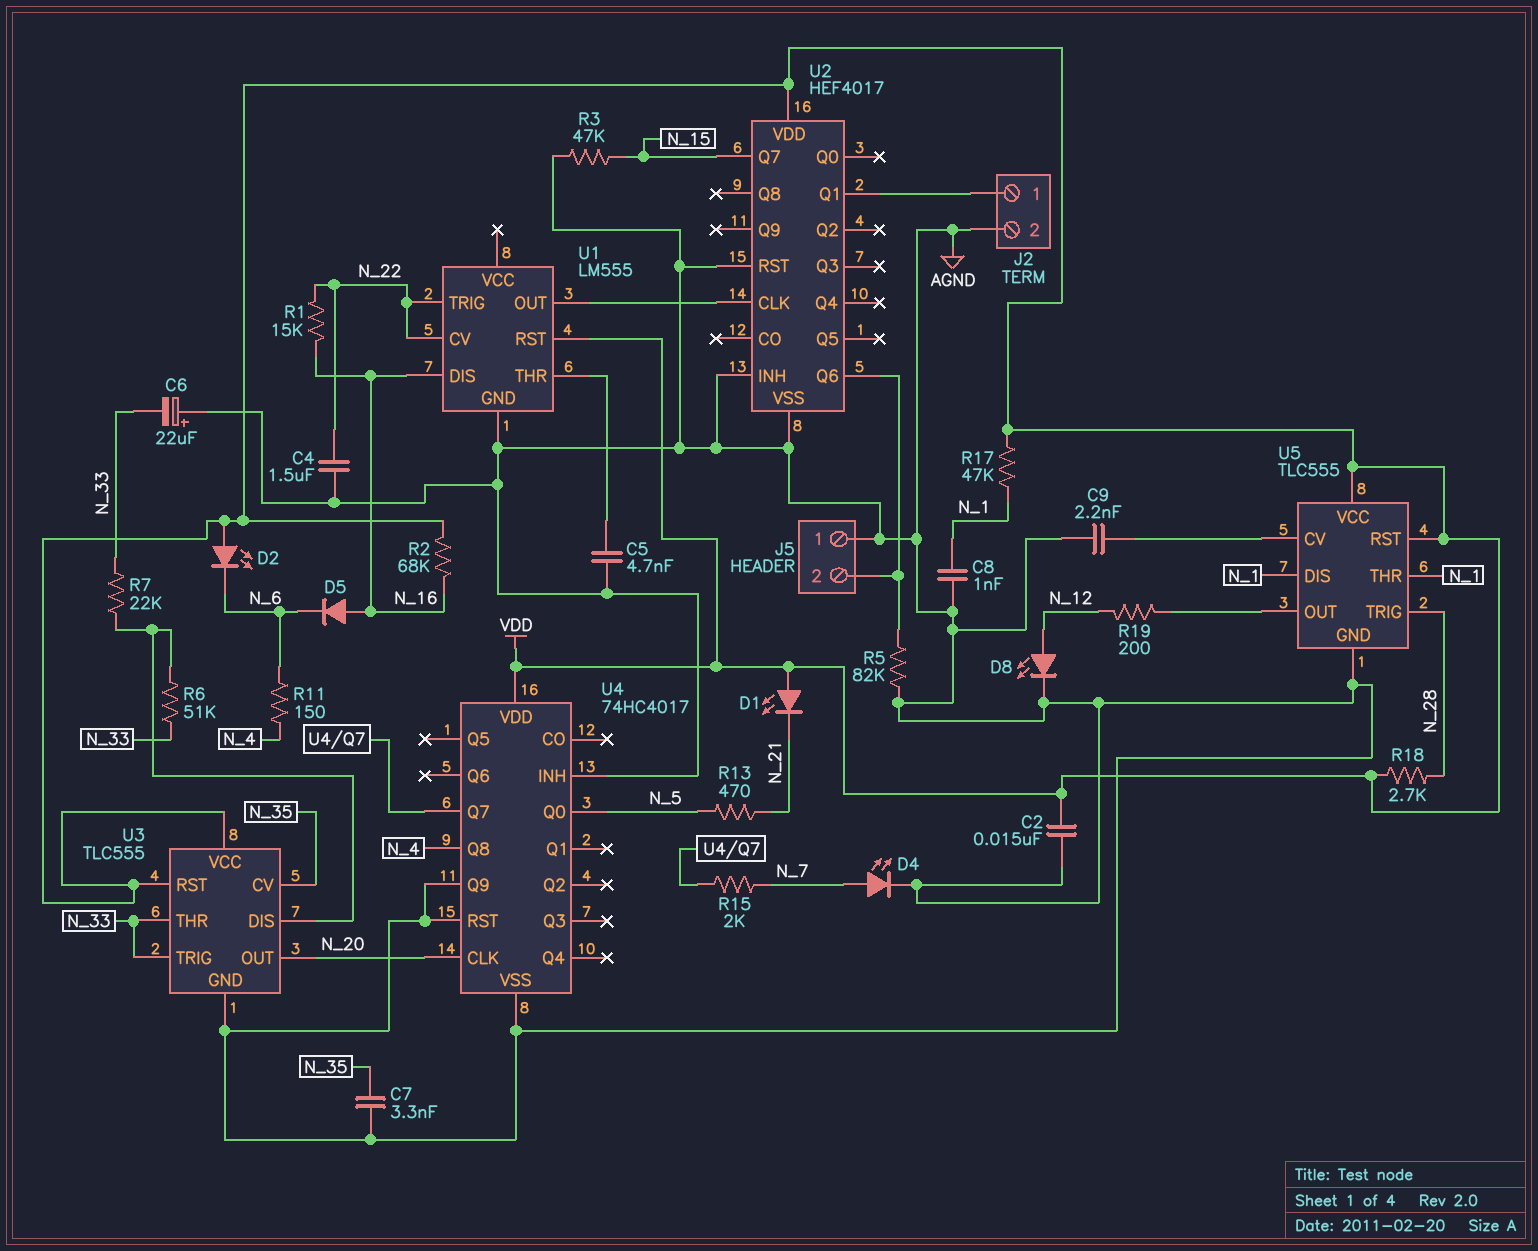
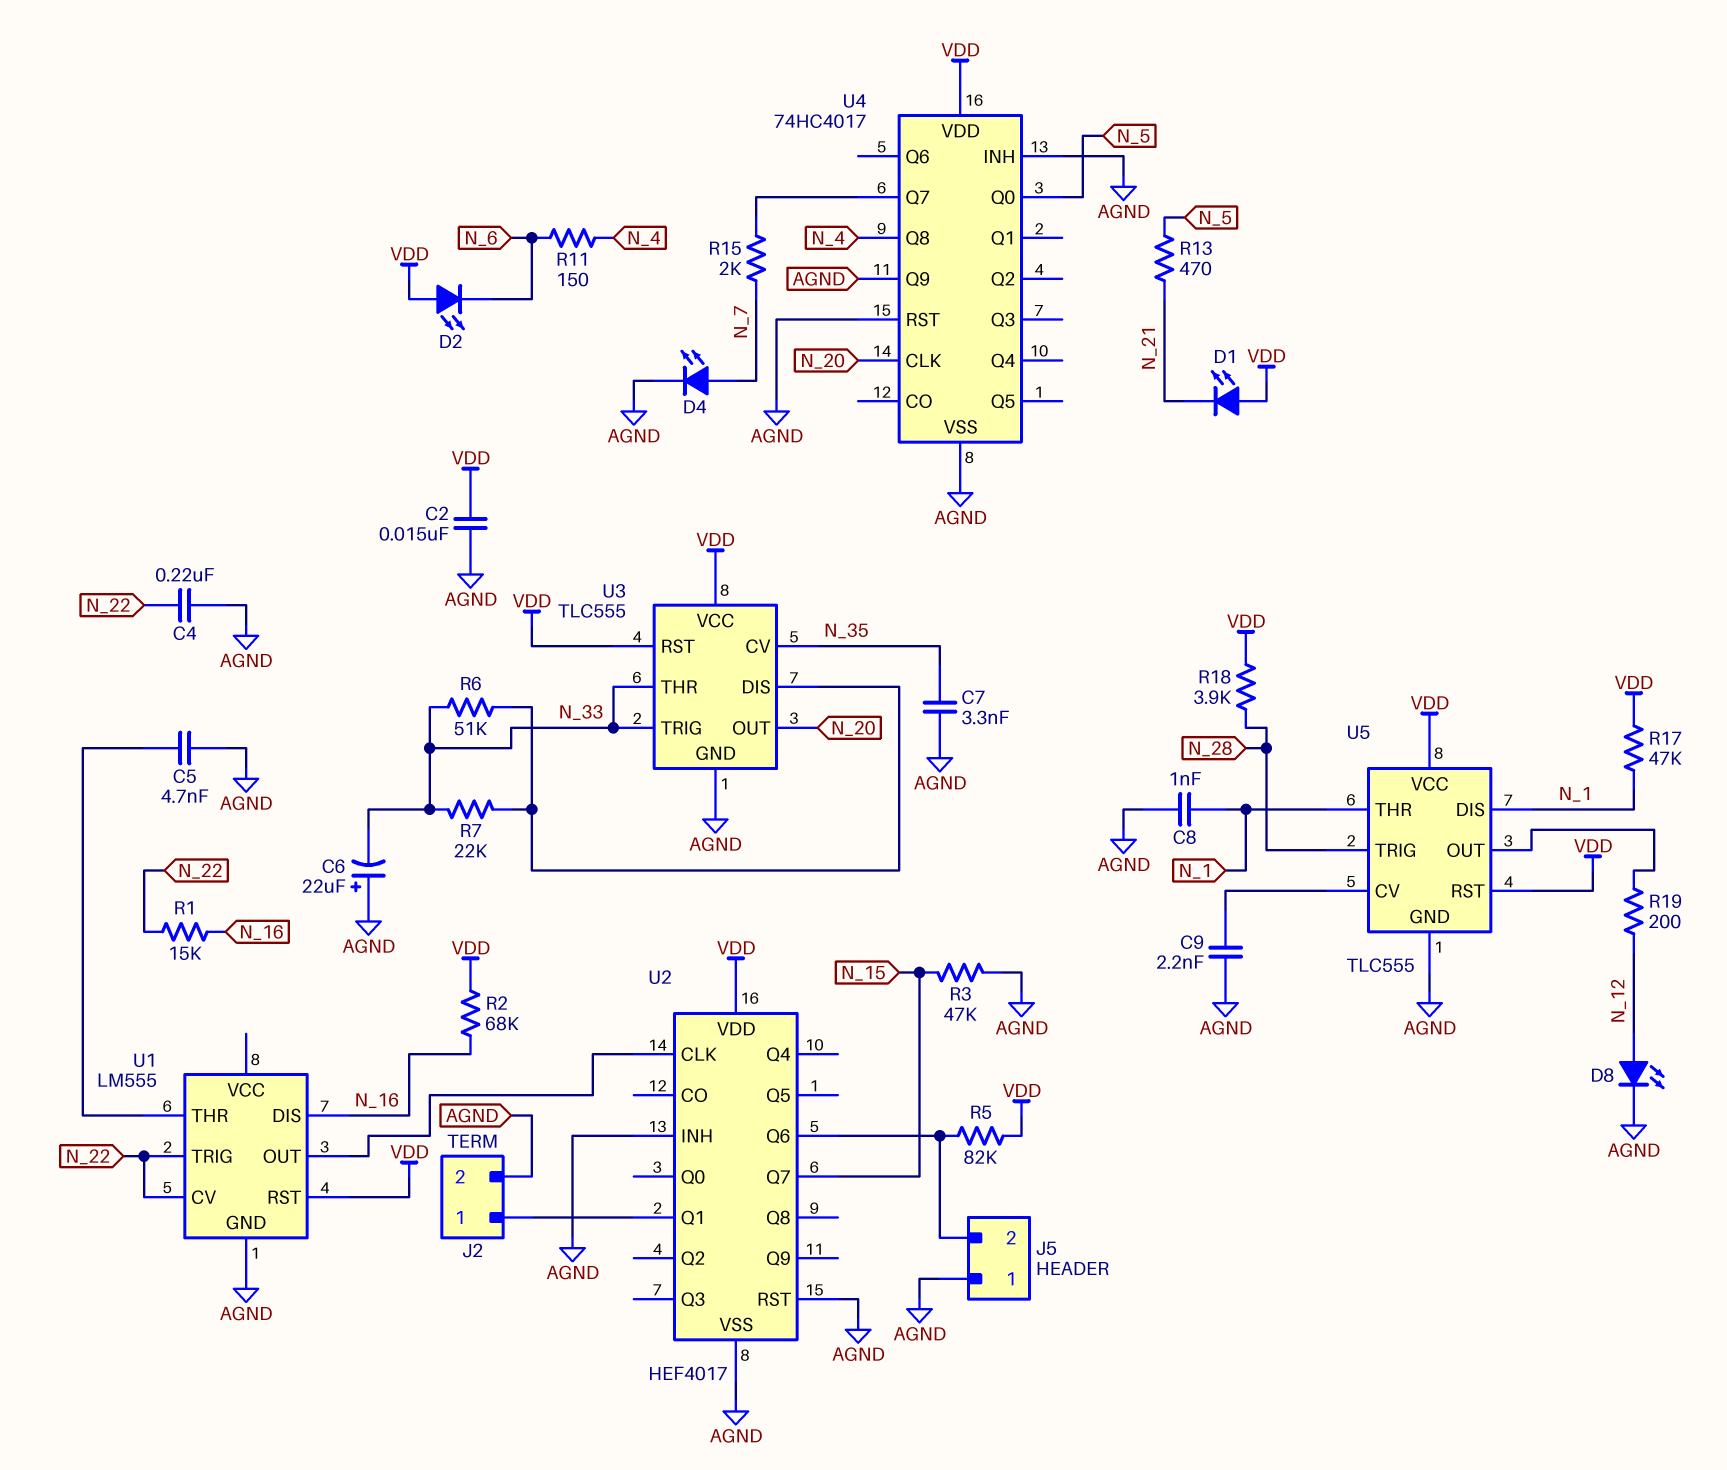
C4: 1.5uF (AGND, N_22) -> 220nF (AGND, N_22)
D5: diode (A N_16, K N_6) -> none
R5: 82k (AGND, J5/2) -> 82k (J5/2, VDD)
R18: 2.7k (N_28, VDD) -> 3.9k (N_28, VDD)

